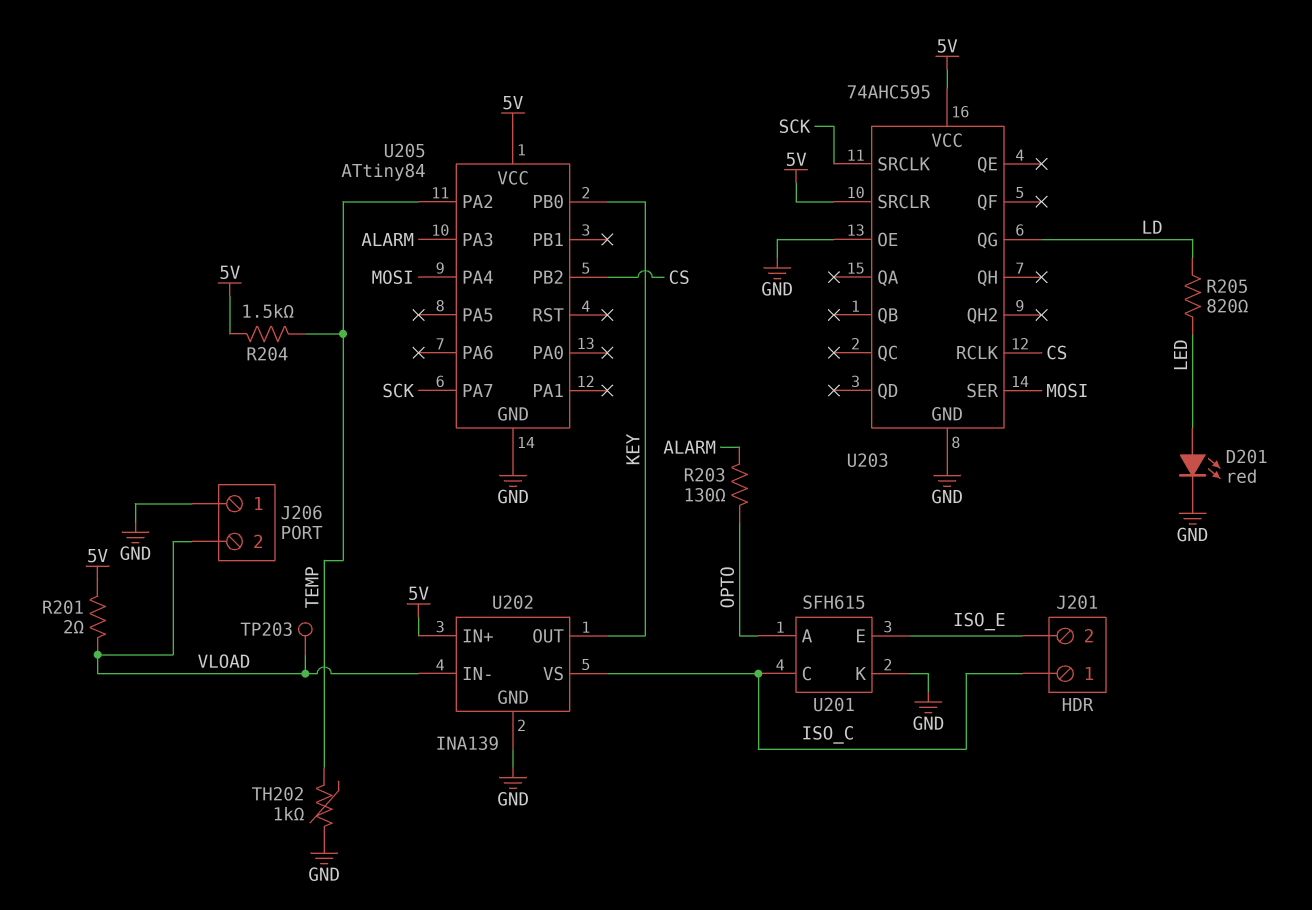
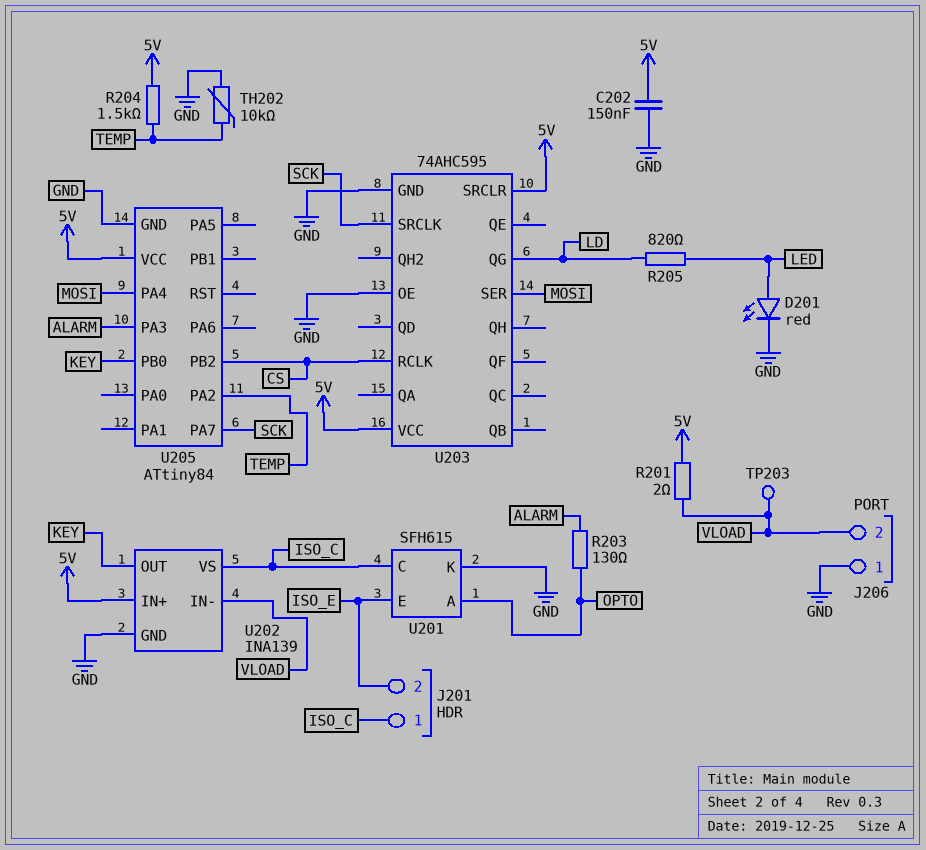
C202: none -> 150nF (5V, GND)
TH202: 1k (GND, TEMP) -> 10k (GND, TEMP)

